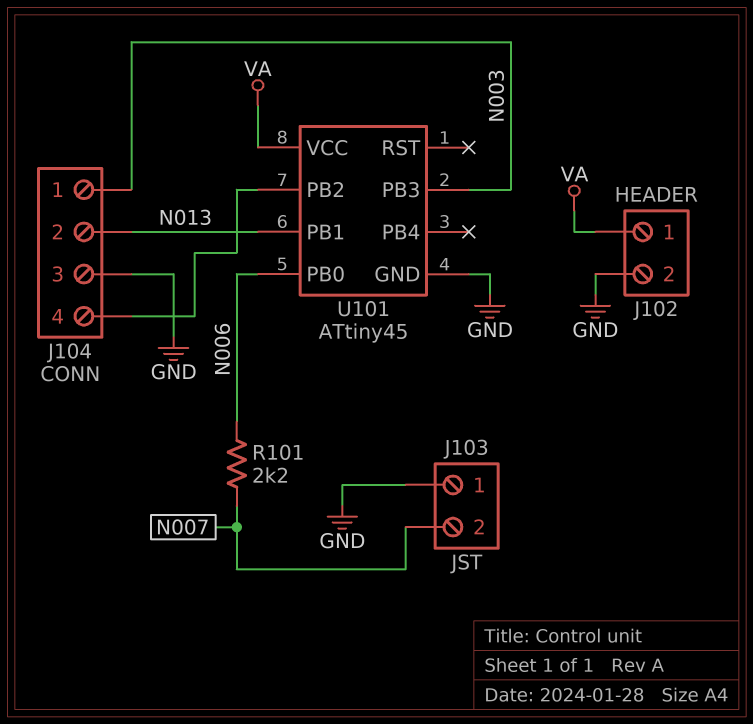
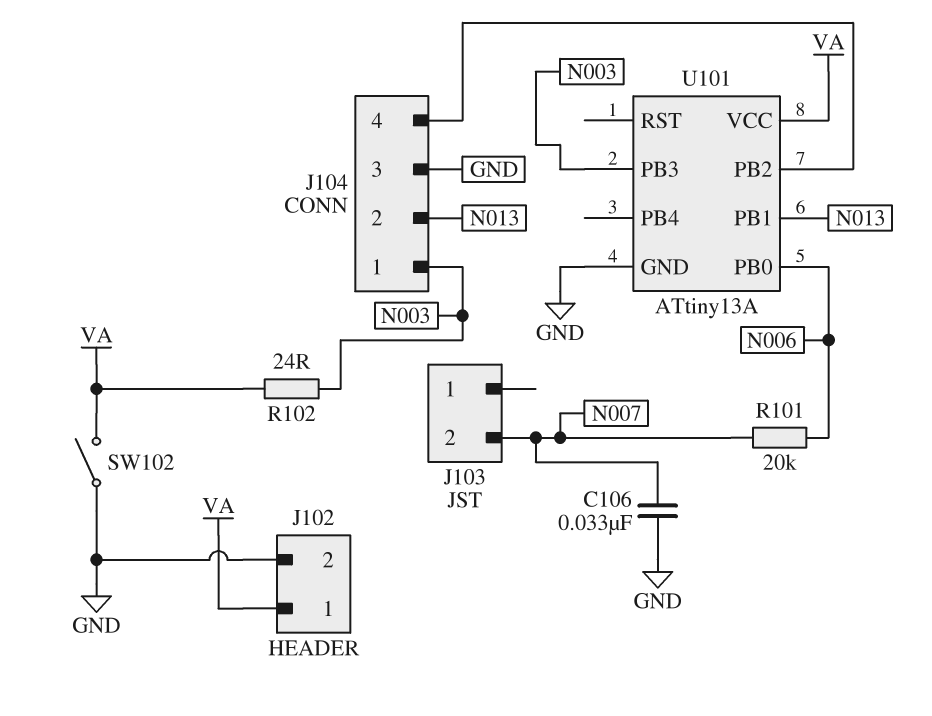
C106: none -> 33nF (GND, N007)
J103 pin 1: GND -> none
R101: 2.2k (N006, N007) -> 20k (N006, N007)
R102: none -> 24 (N003, VA)
SW102: none -> switch (GND, VA)
U101: ATtiny45 -> ATtiny13A

